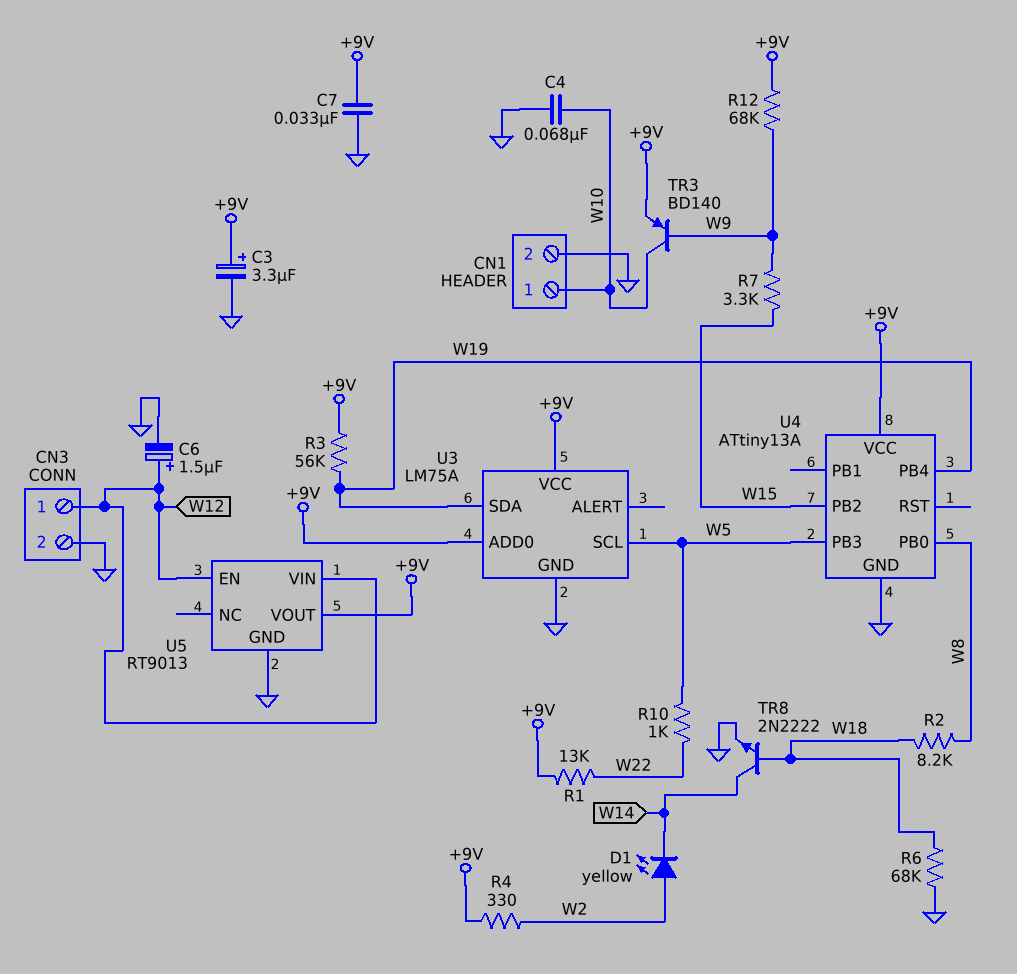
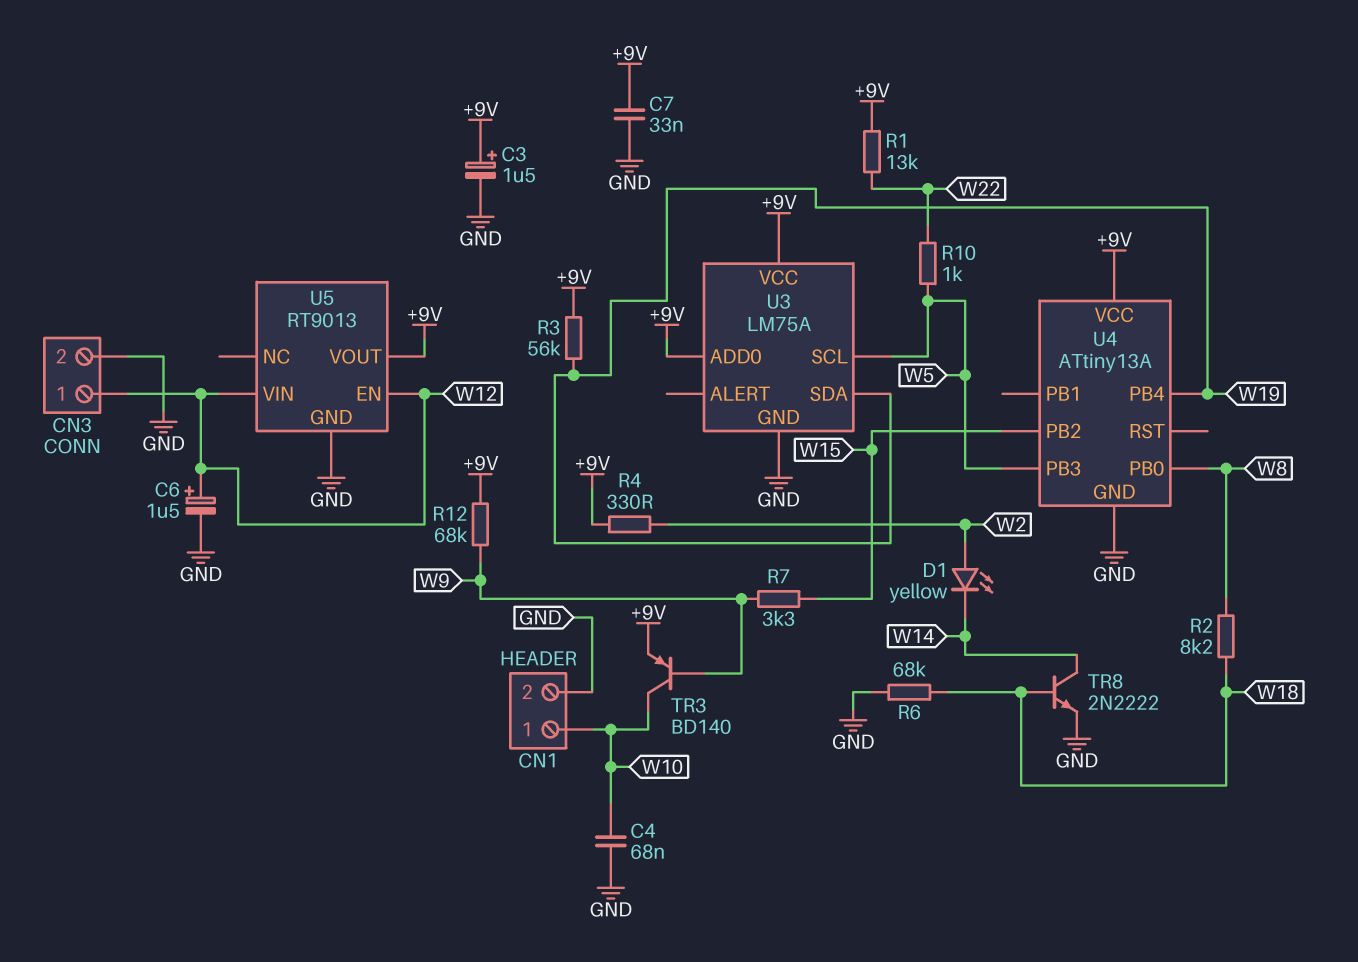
C3: 3.3uF (plus +9V, minus GND) -> 1.5uF (plus +9V, minus GND)

